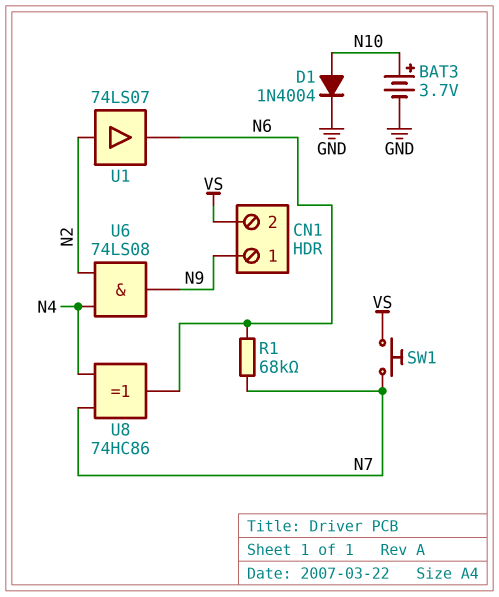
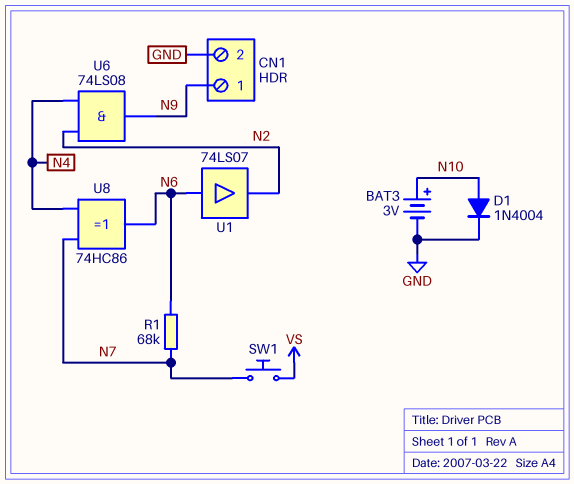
BAT3: 3.7V (plus N10, minus GND) -> 3V (plus N10, minus GND)
CN1 pin 2: VS -> GND
U1: buffer 74LS07 (in N2, out N6) -> buffer 74LS07 (in N6, out N2)

